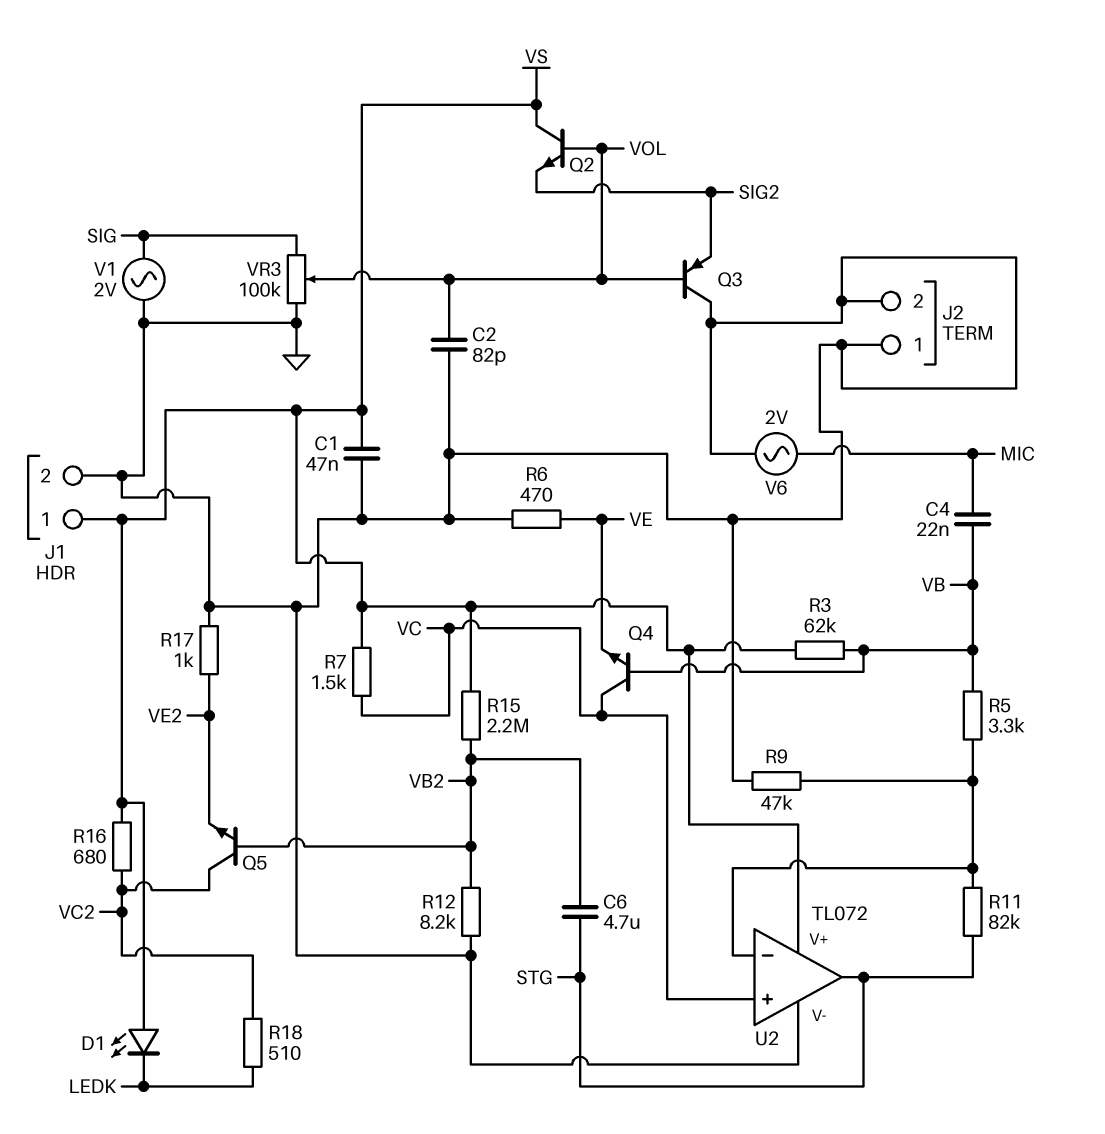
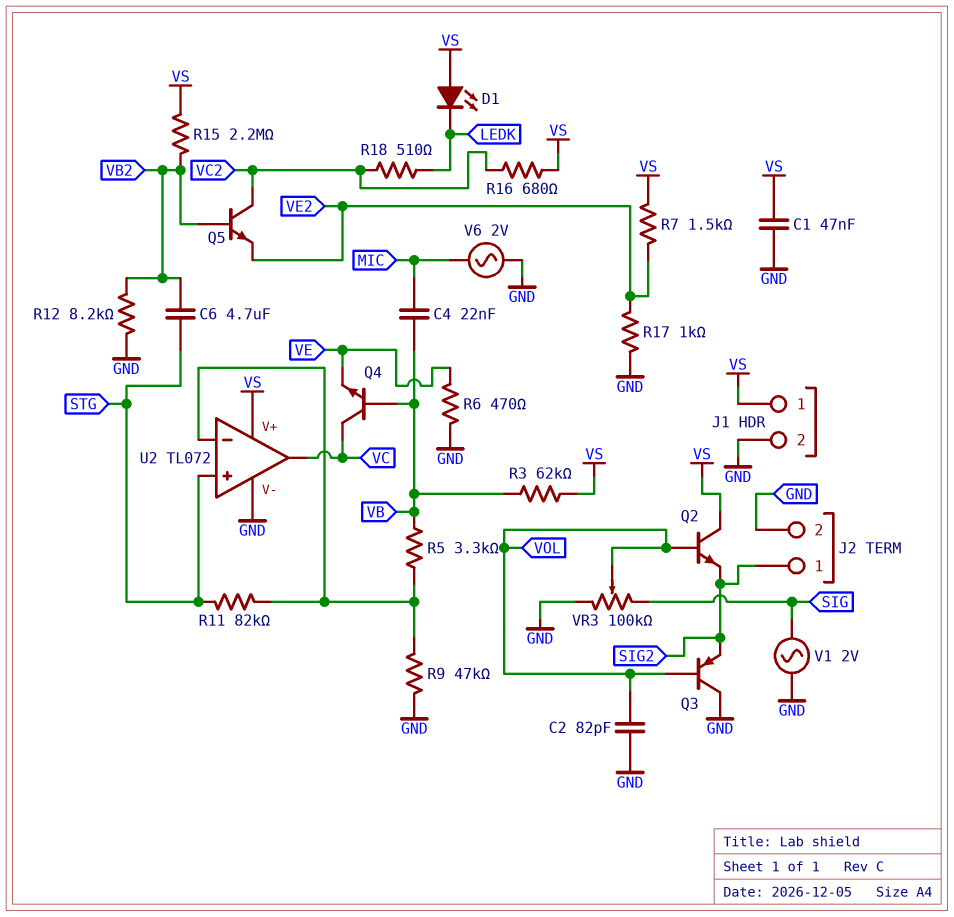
J2 pin 1: GND -> SIG2
R7: 1.5k (VC, VS) -> 1.5k (VE2, VS)
U2 pin in+: VC -> STG
U2 pin out: STG -> VC

